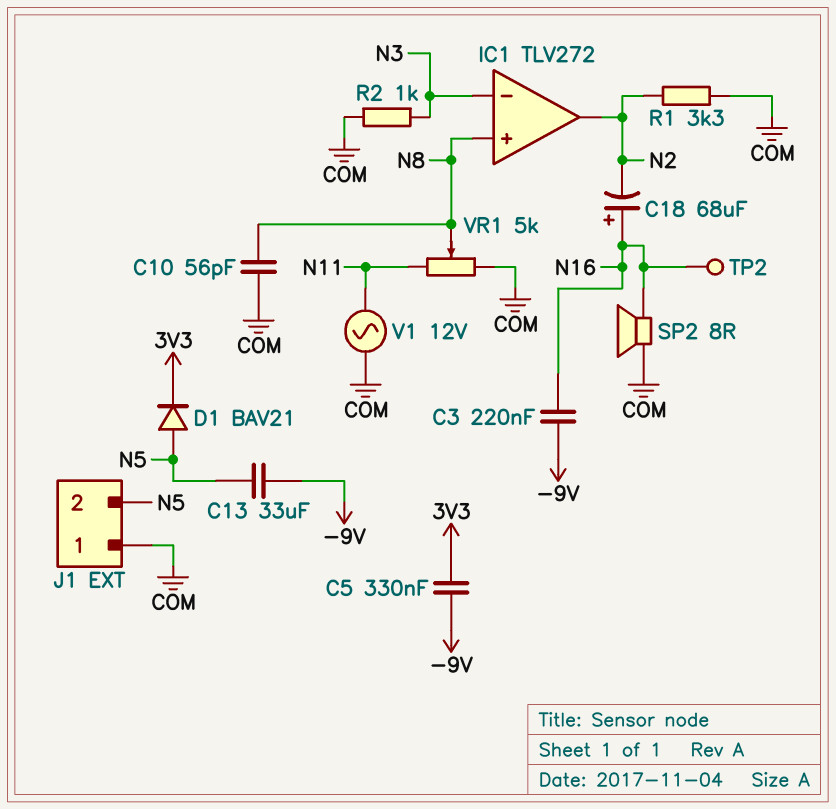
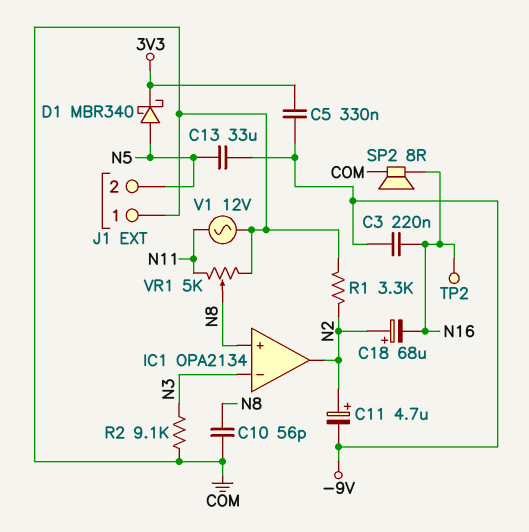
C11: none -> 4.7uF (plus N2, minus -9V)
C18: 68uF (plus N16, minus N2) -> 68uF (plus N2, minus N16)
D1: diode BAV21 (A N5, K 3V3) -> schottky MBR340 (A N5, K 3V3)
IC1: TLV272 -> OPA2134
R2: 1k (COM, N3) -> 9.1k (COM, N3)

